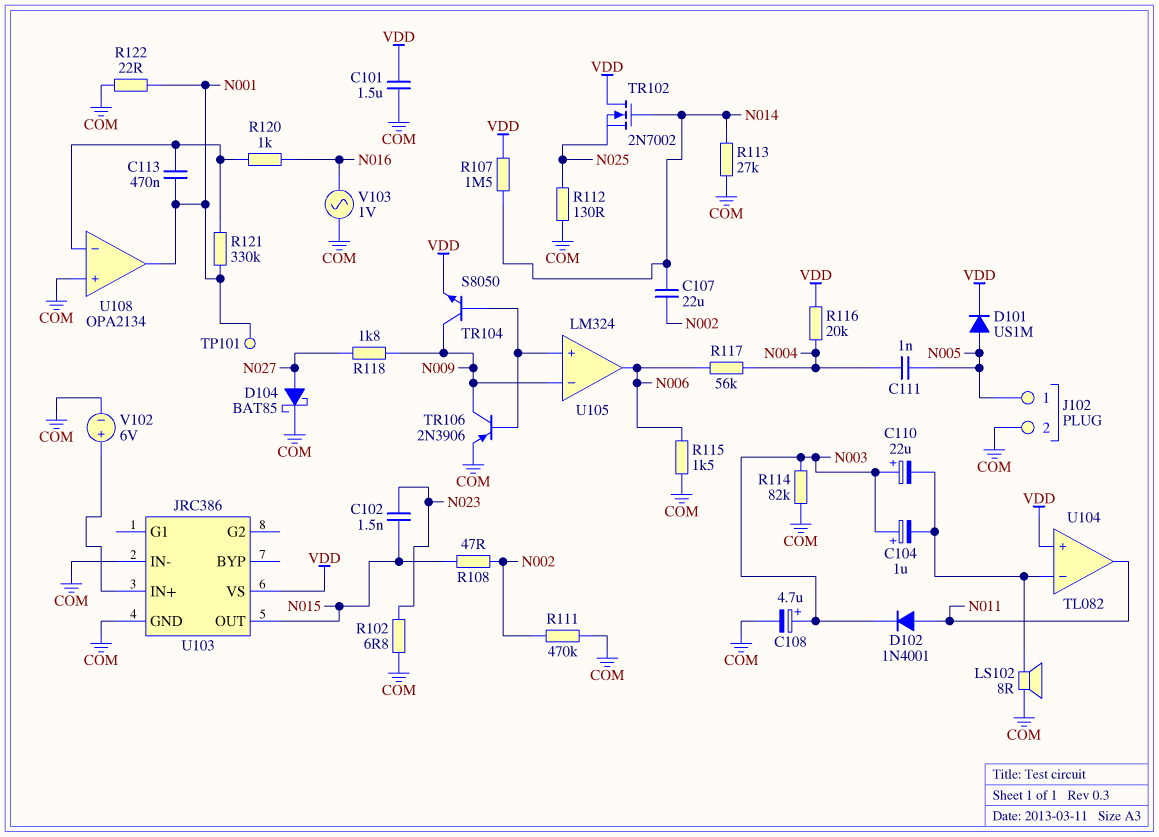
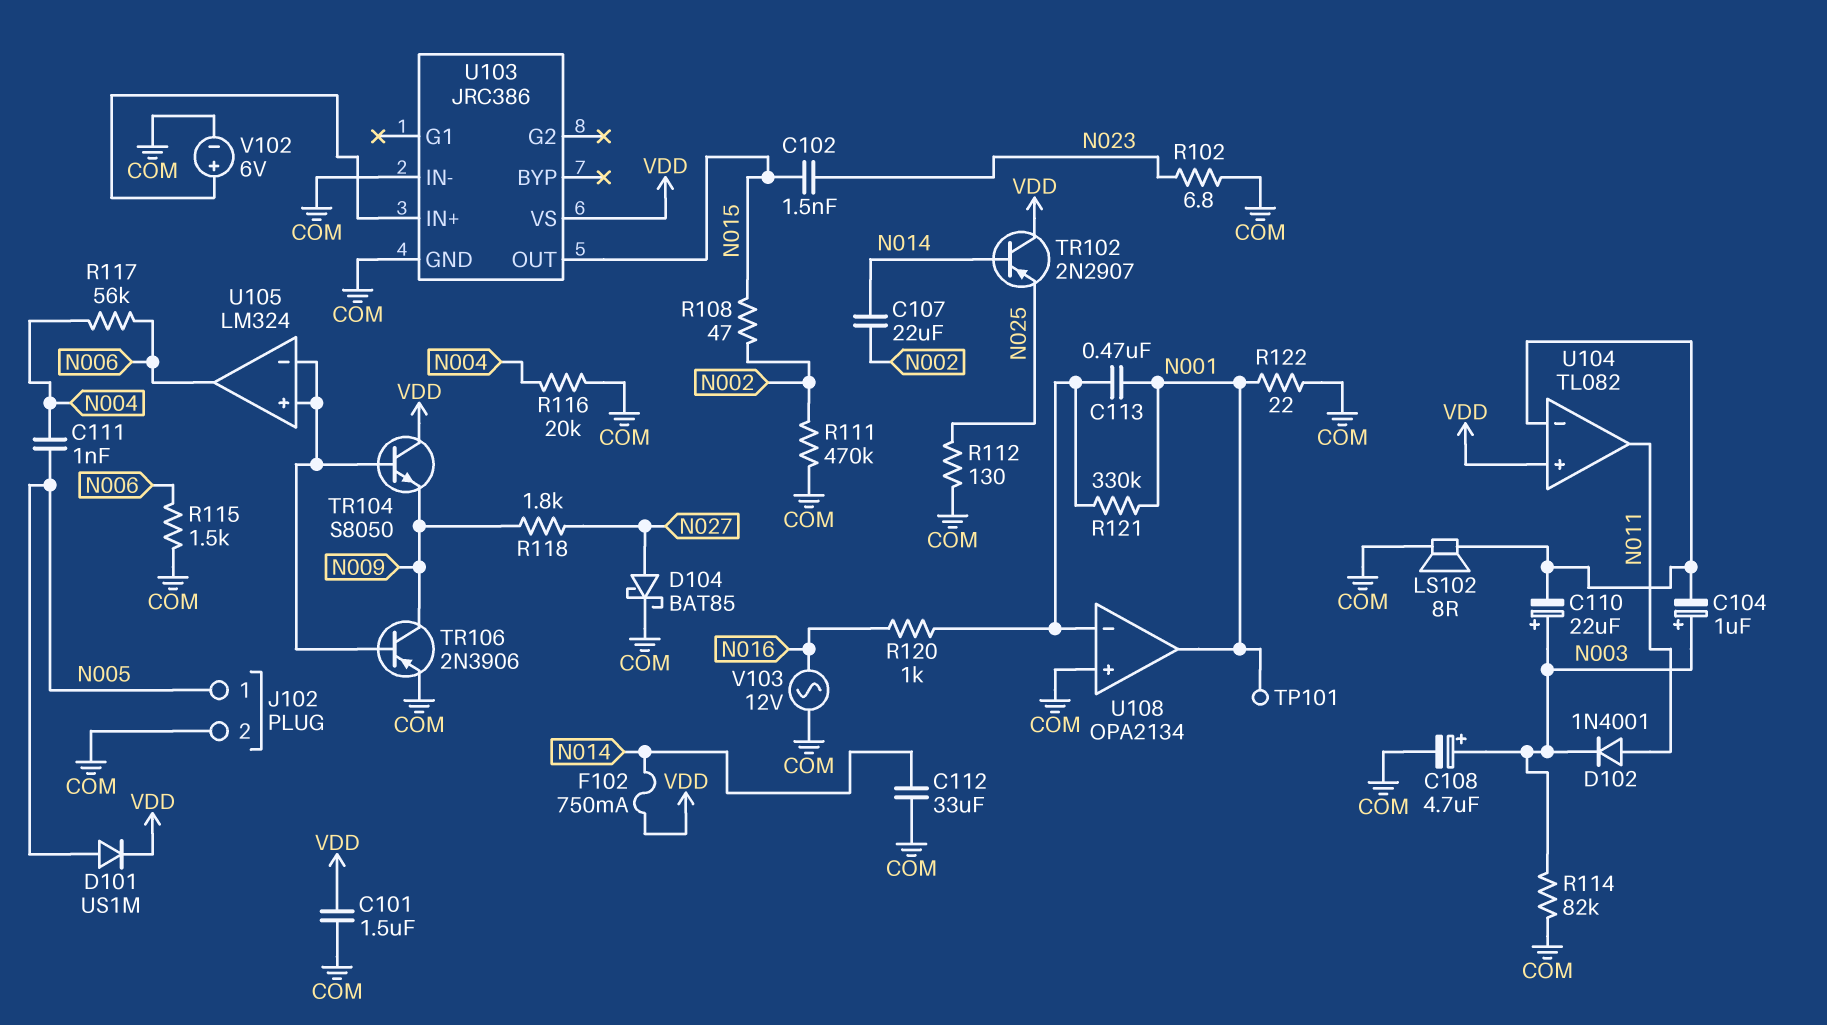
C112: none -> 33uF (COM, N014)
F102: none -> 750mA (N014, VDD)
R107: 1.5M (N014, VDD) -> none
R113: 27k (COM, N014) -> none
R116: 20k (N004, VDD) -> 20k (COM, N004)
TR102: NMOS 2N7002 (G N014, D VDD, S N025) -> PNP 2N2907 (B N014, C VDD, E N025)
TR104: NPN S8050 (B U105/in+, C N009, E VDD) -> NPN S8050 (B U105/in+, C VDD, E N009)
U105 pin in-: N009 -> U105/in+
V103: AC 1V (COM, N016) -> AC 12V (COM, N016)

